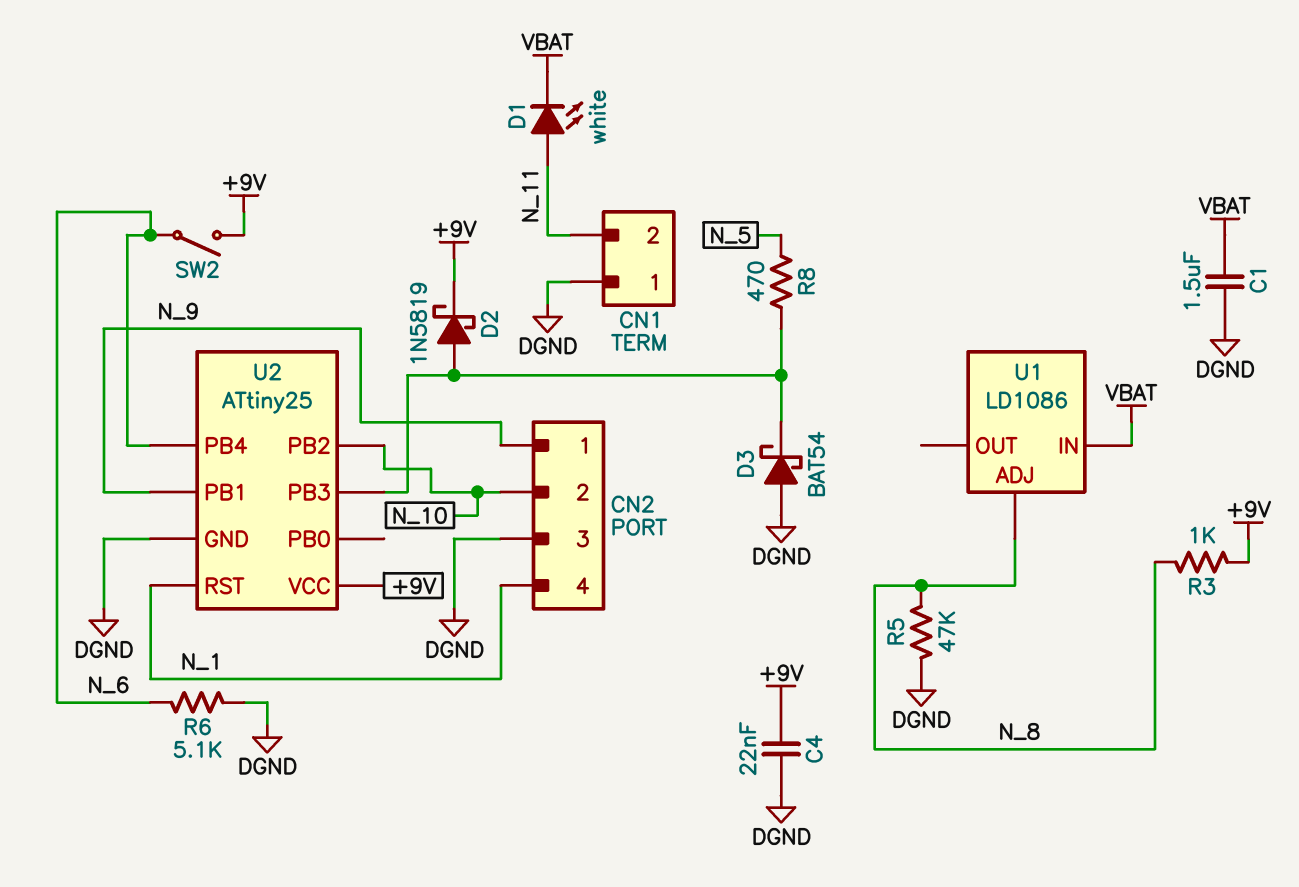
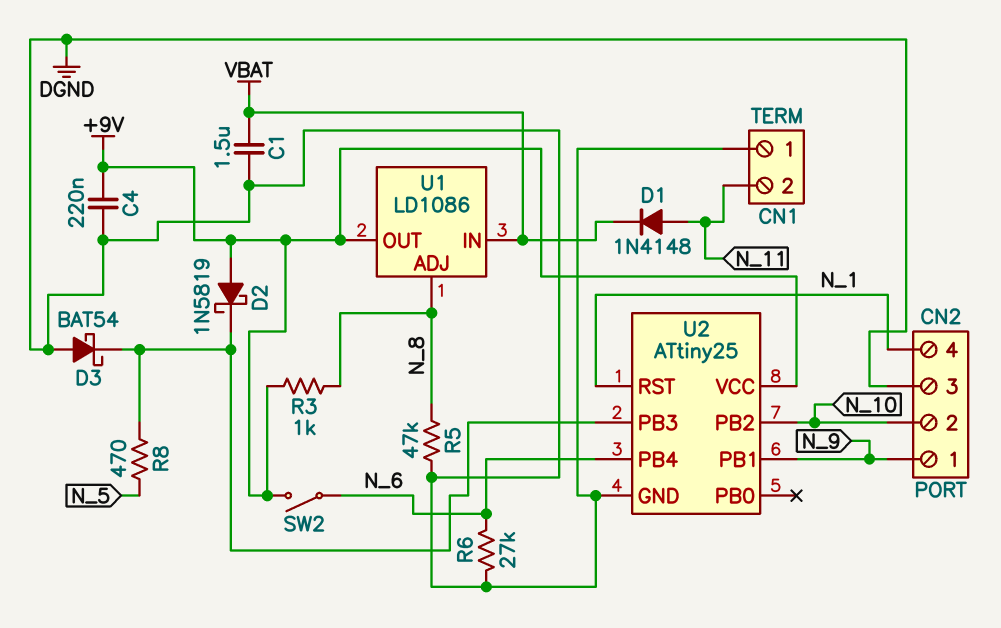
C4: 22nF (+9V, DGND) -> 220nF (+9V, DGND)
D1: LED white (A N_11, K VBAT) -> diode 1N4148 (A N_11, K VBAT)
D2: schottky 1N5819 (A U2/PB3, K +9V) -> schottky 1N5819 (A +9V, K U2/PB3)
R6: 5.1k (DGND, N_6) -> 27k (DGND, N_6)
U1 pin OUT: none -> +9V

